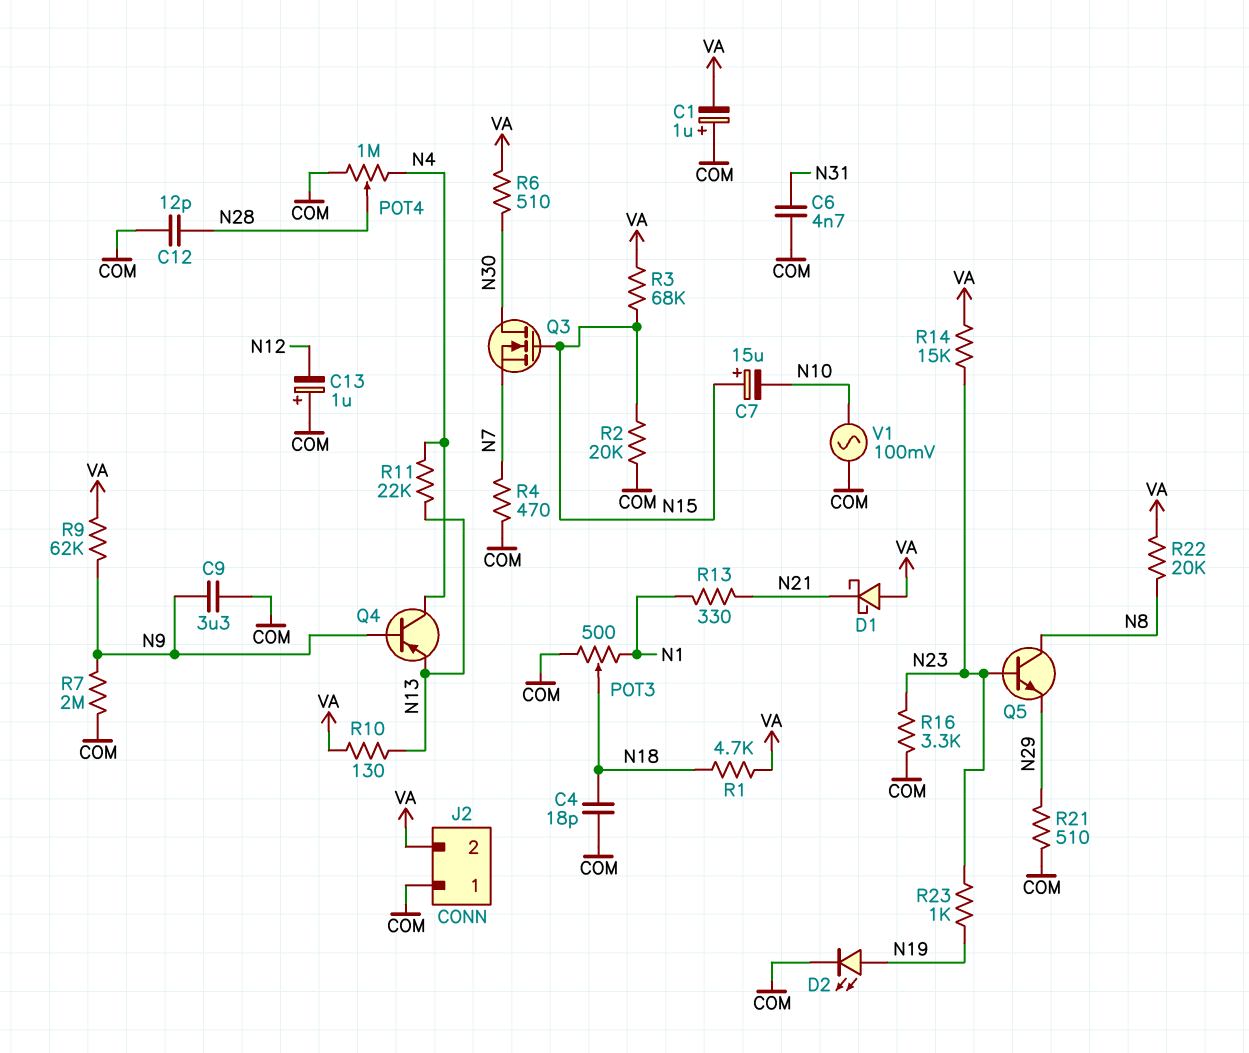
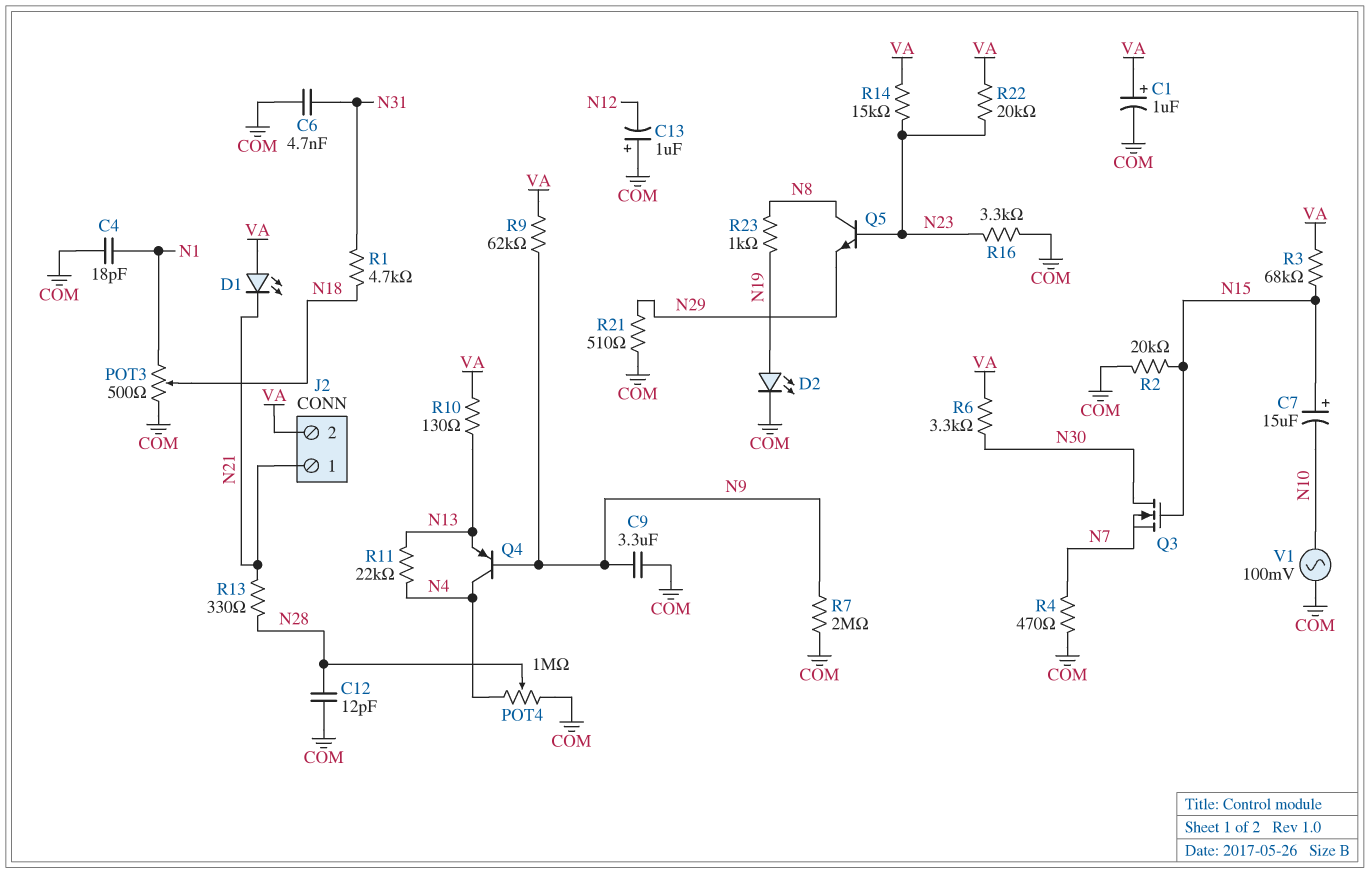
C1: 1uF (plus COM, minus VA) -> 1uF (plus VA, minus COM)
C4: 18pF (COM, N18) -> 18pF (COM, N1)
D1: schottky (A VA, K N21) -> LED (A VA, K N21)
J2 pin 1: COM -> N21
R1: 4.7k (N18, VA) -> 4.7k (N18, N31)
R6: 510 (N30, VA) -> 3.3k (N30, VA)
R13: 330 (N1, N21) -> 330 (N21, N28)
R22: 20k (N8, VA) -> 20k (N23, VA)
R23: 1k (N19, N23) -> 1k (N8, N19)

